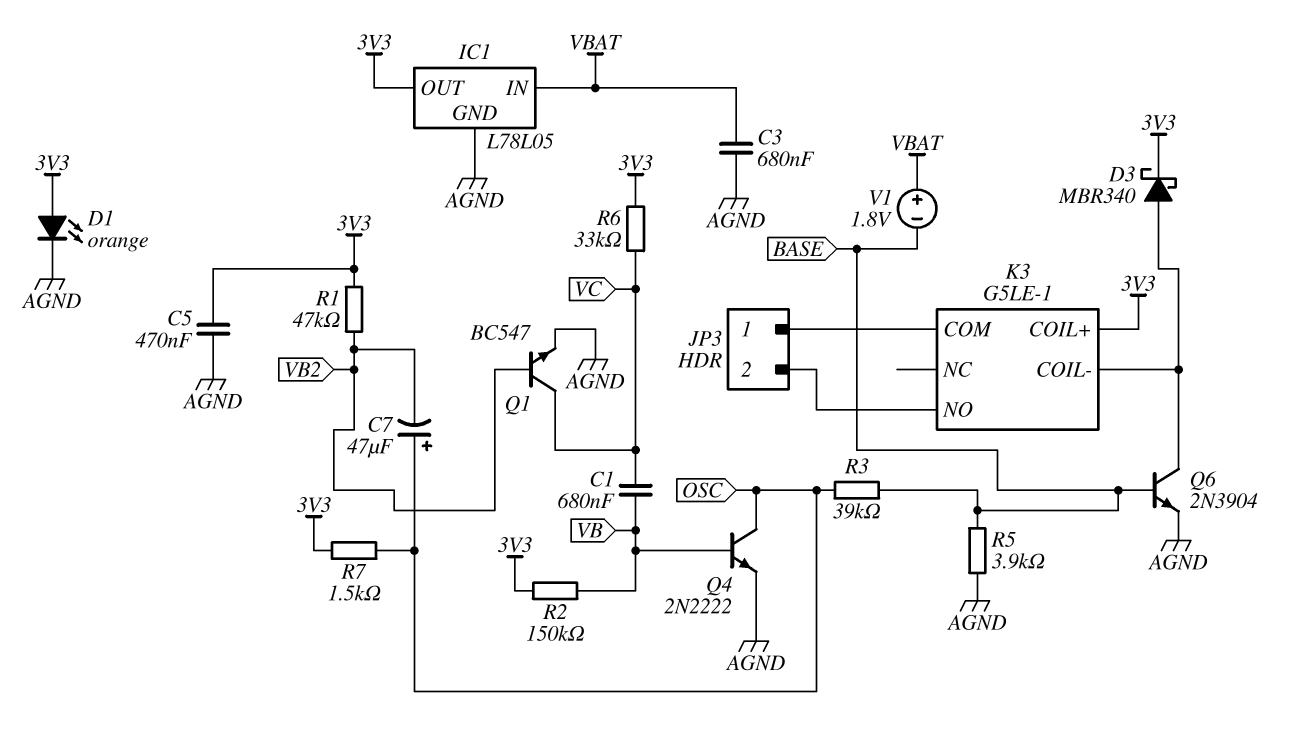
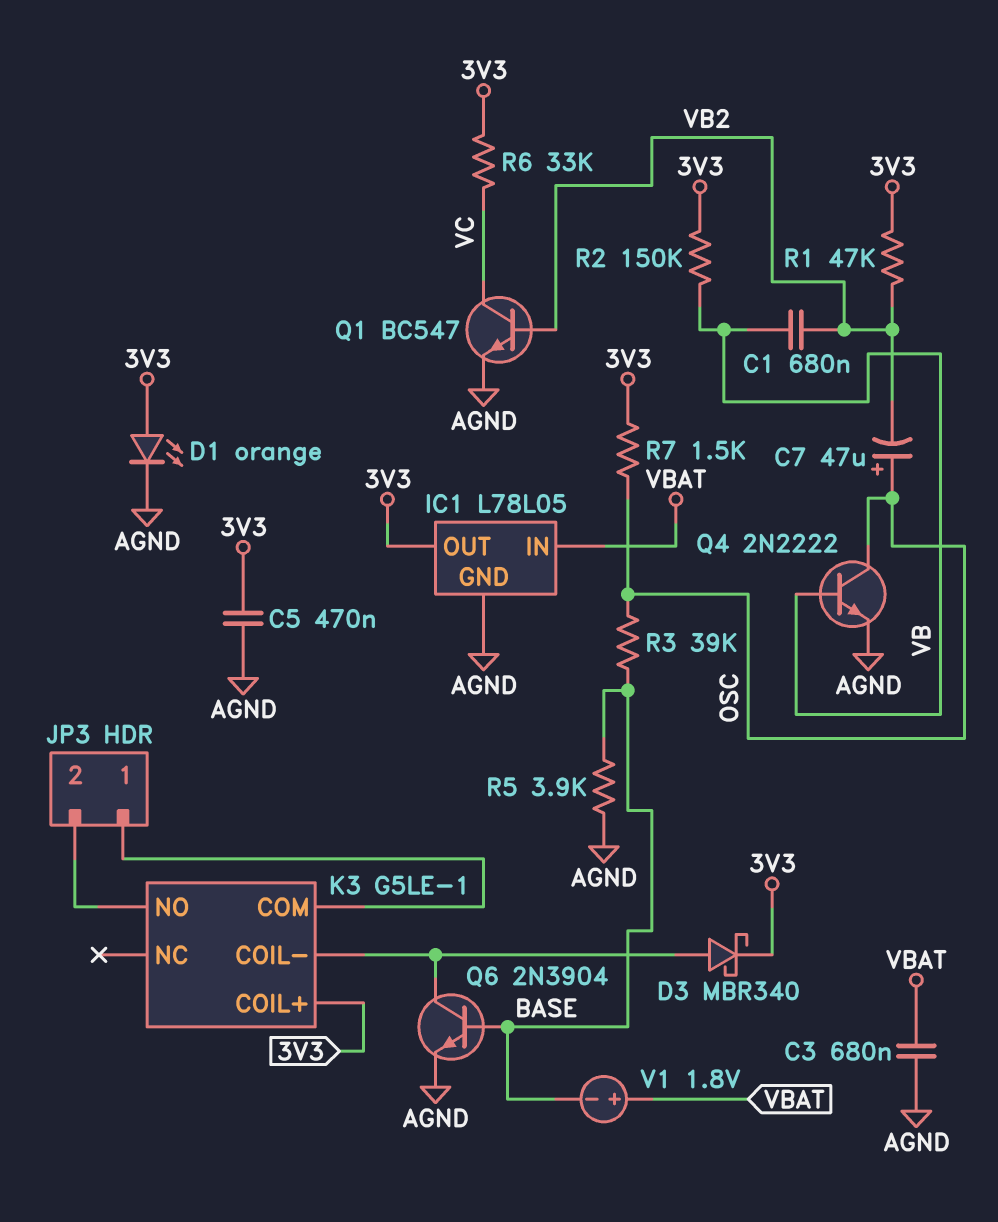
C1: 680nF (VB, VC) -> 680nF (VB, VB2)

